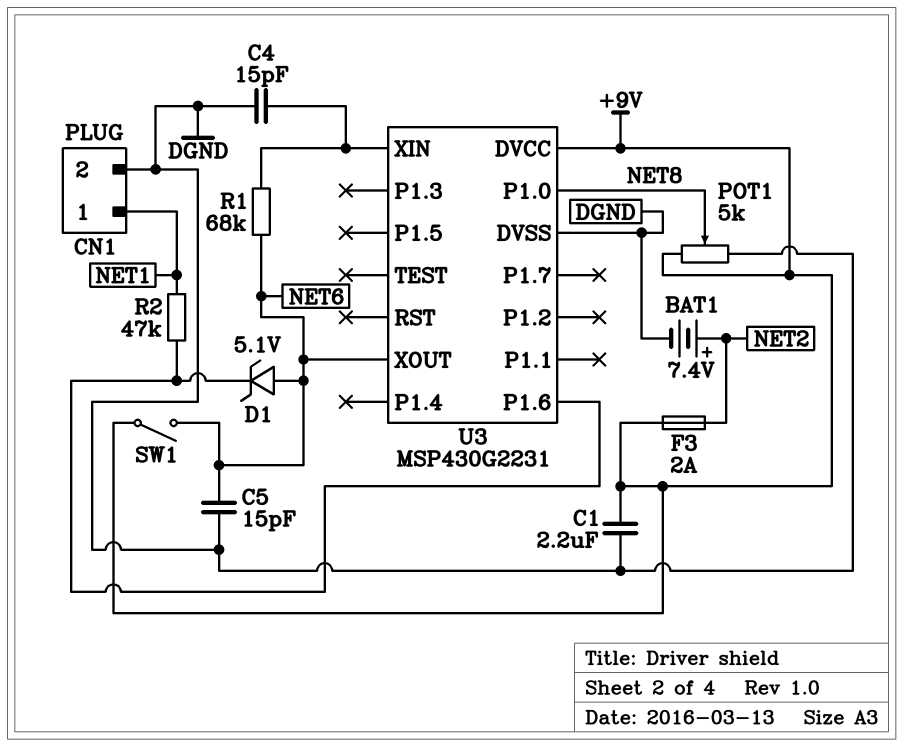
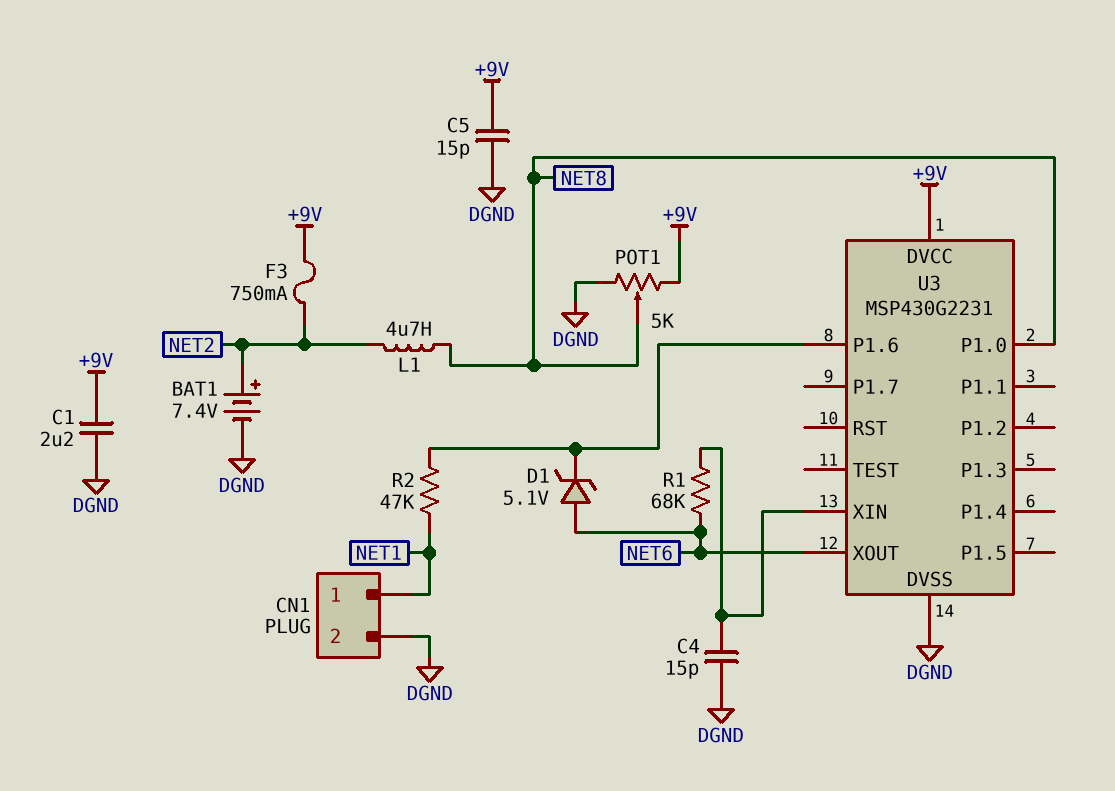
C5: 15pF (DGND, NET6) -> 15pF (+9V, DGND)
F3: 2A (+9V, NET2) -> 750mA (+9V, NET2)
L1: none -> 4.7uH (NET2, NET8)
SW1: switch (+9V, NET6) -> none

